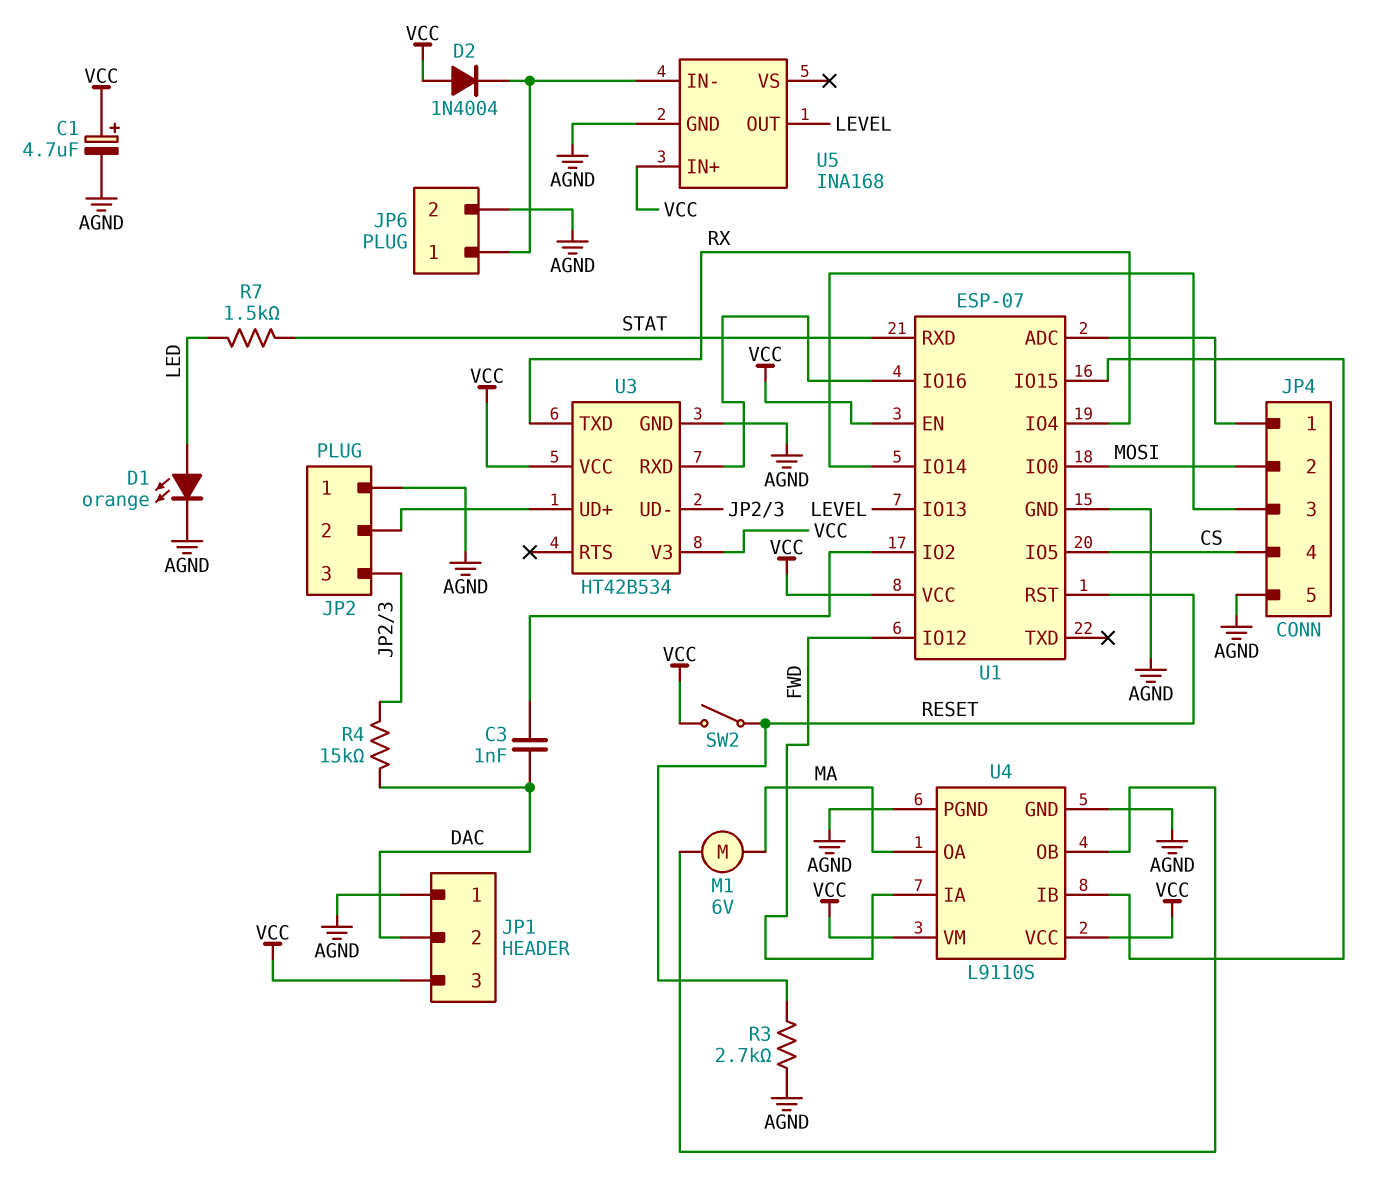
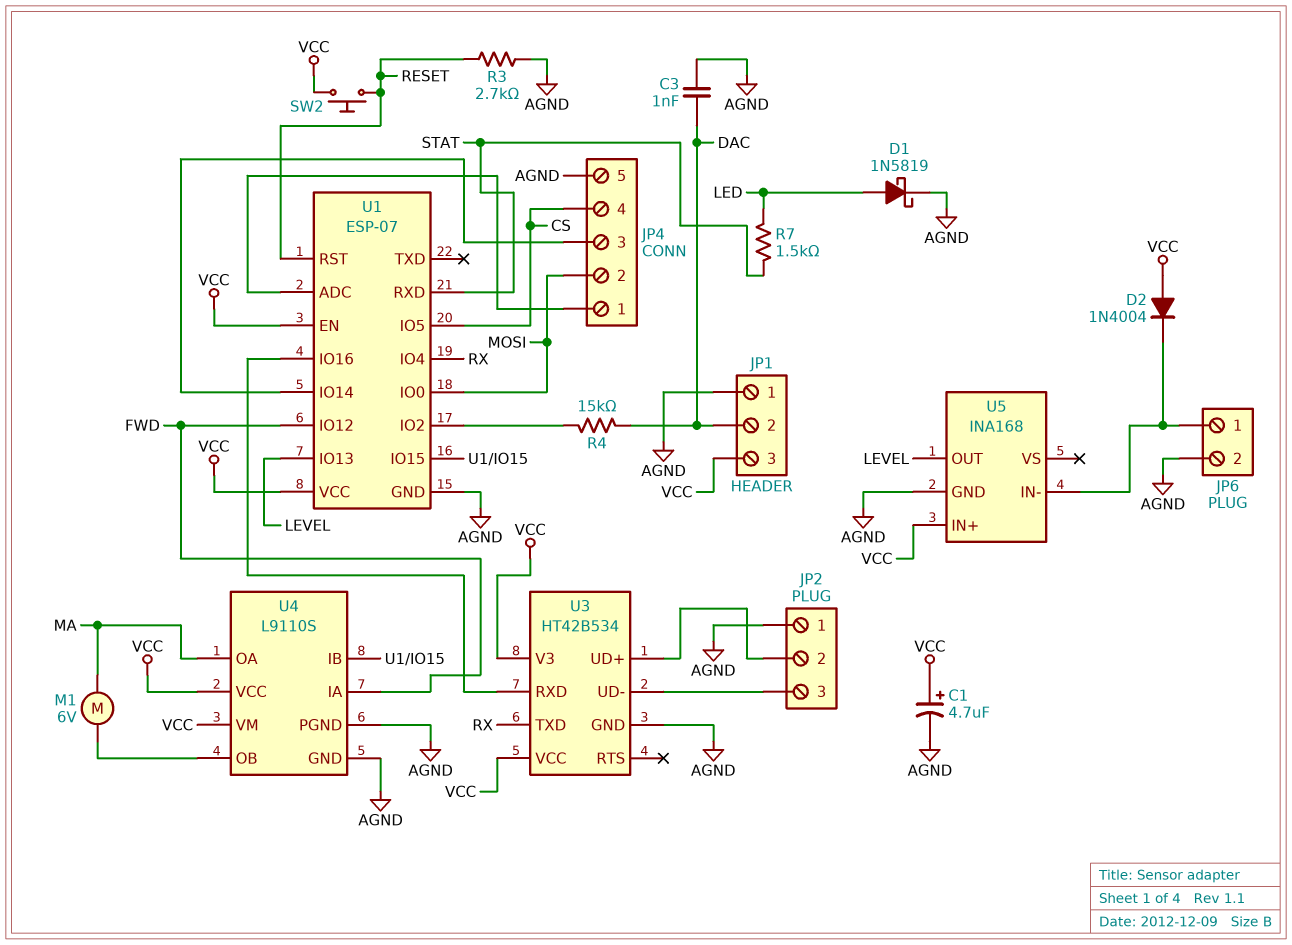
C3: 1nF (DAC, U1/IO2) -> 1nF (AGND, DAC)
D1: LED orange (A LED, K AGND) -> schottky 1N5819 (A LED, K AGND)
R4: 15k (DAC, JP2/3) -> 15k (DAC, U1/IO2)
SW2: switch (RESET, VCC) -> button (RESET, VCC)

